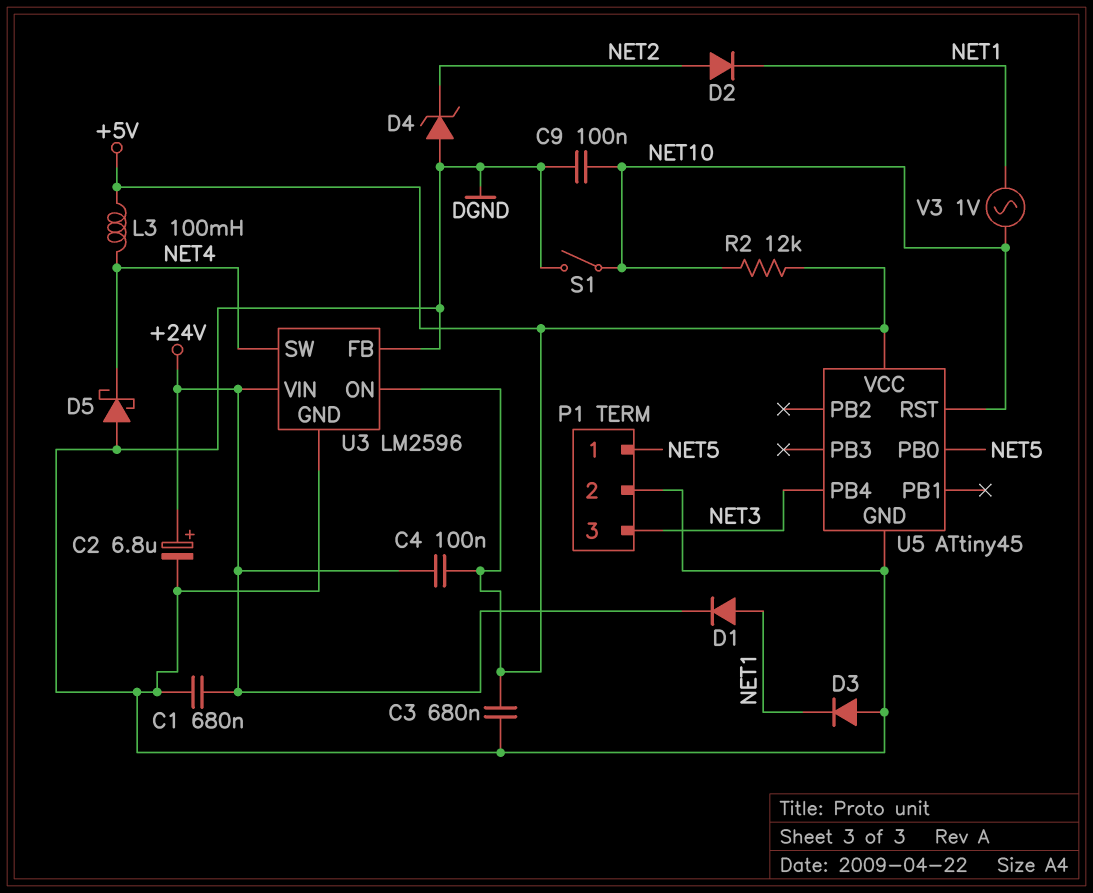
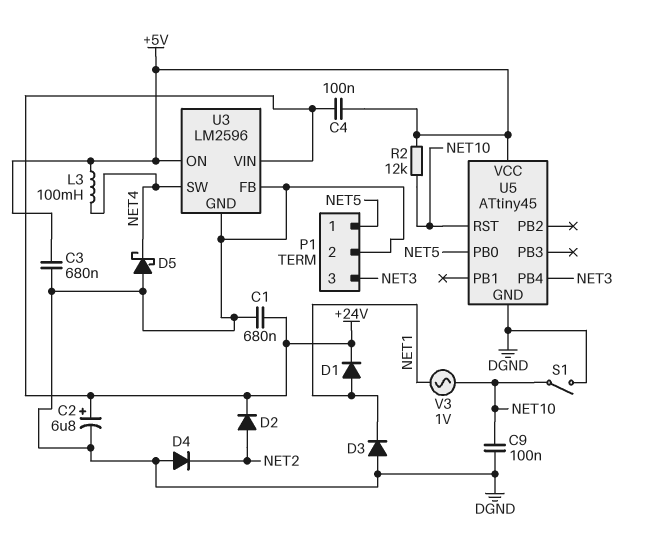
D2: diode (A NET2, K NET1) -> diode (A NET2, K +24V)
D4: zener (A DGND, K NET2) -> diode (A DGND, K NET2)

